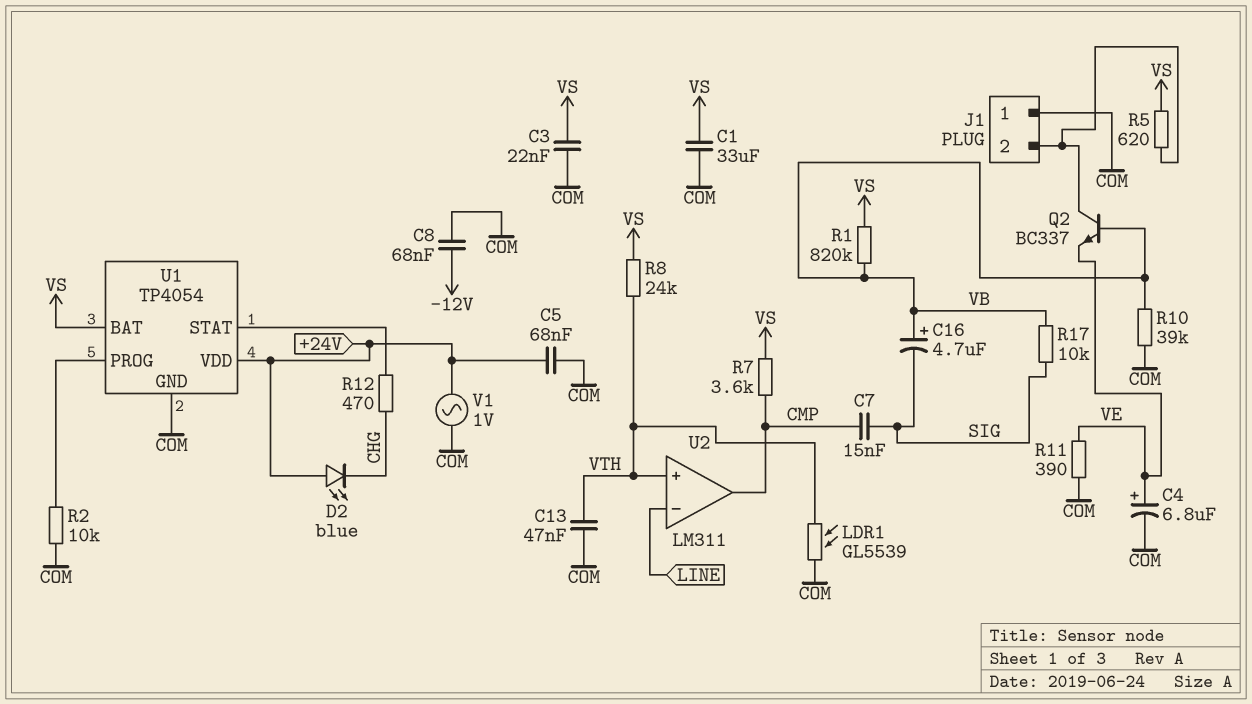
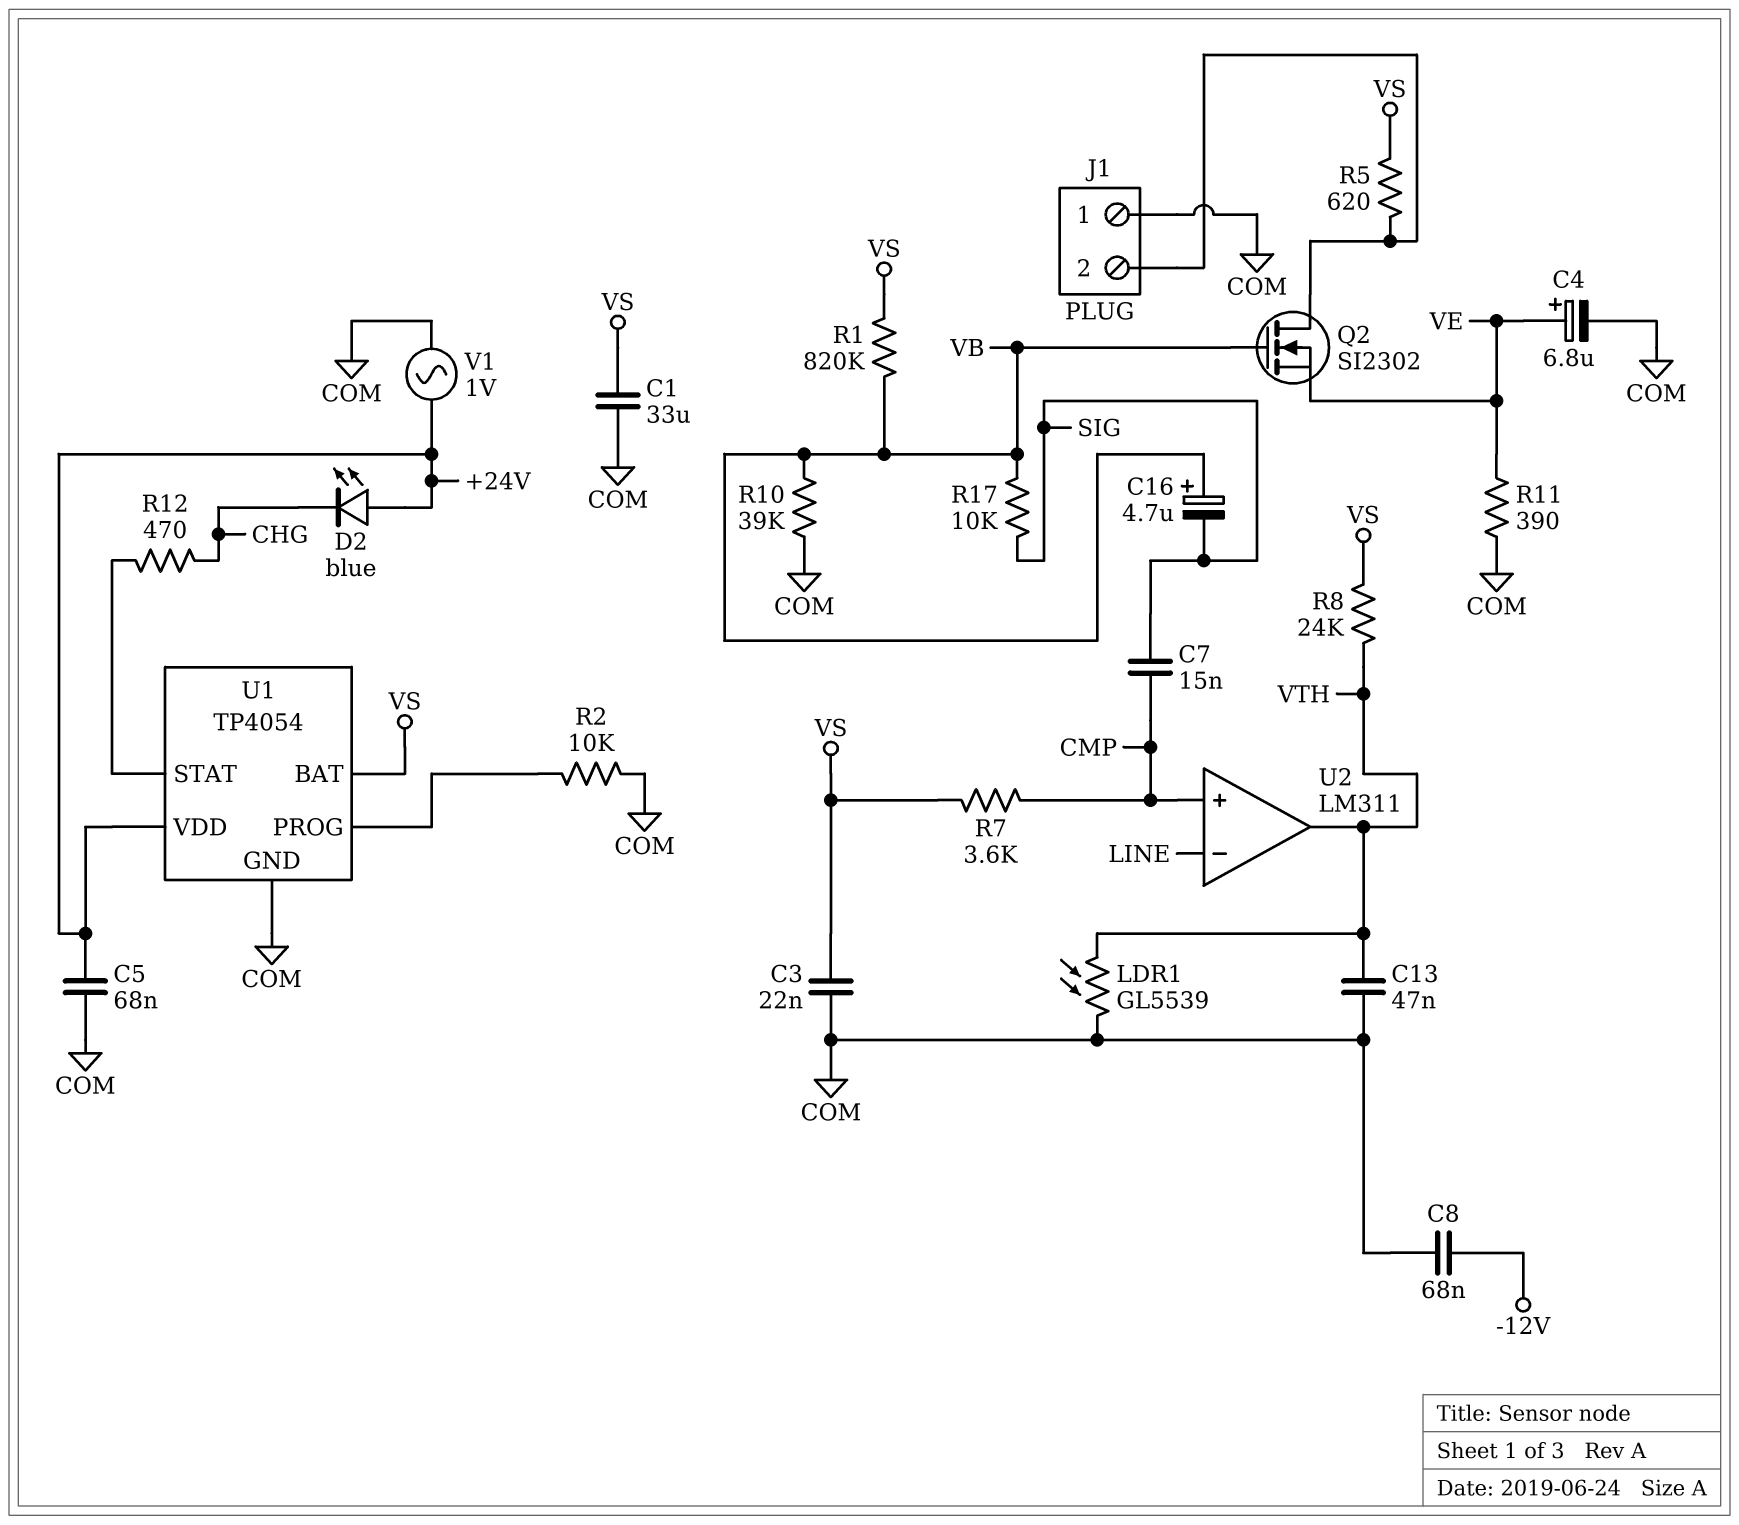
Q2: NPN BC337 (B VB, C J1/2, E VE) -> NMOS SI2302 (G VB, D J1/2, S VE)
U2 pin in+: VTH -> CMP
U2 pin out: CMP -> VTH

